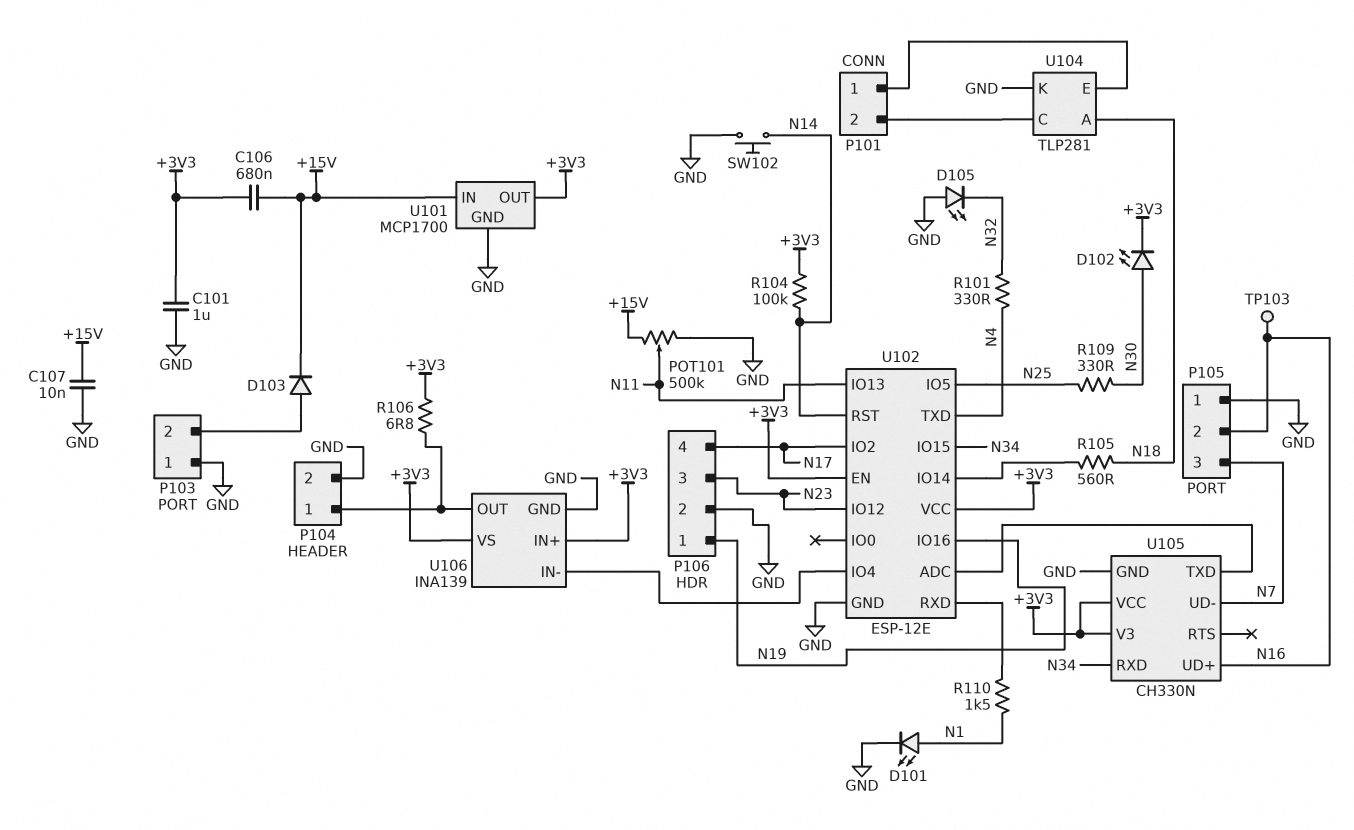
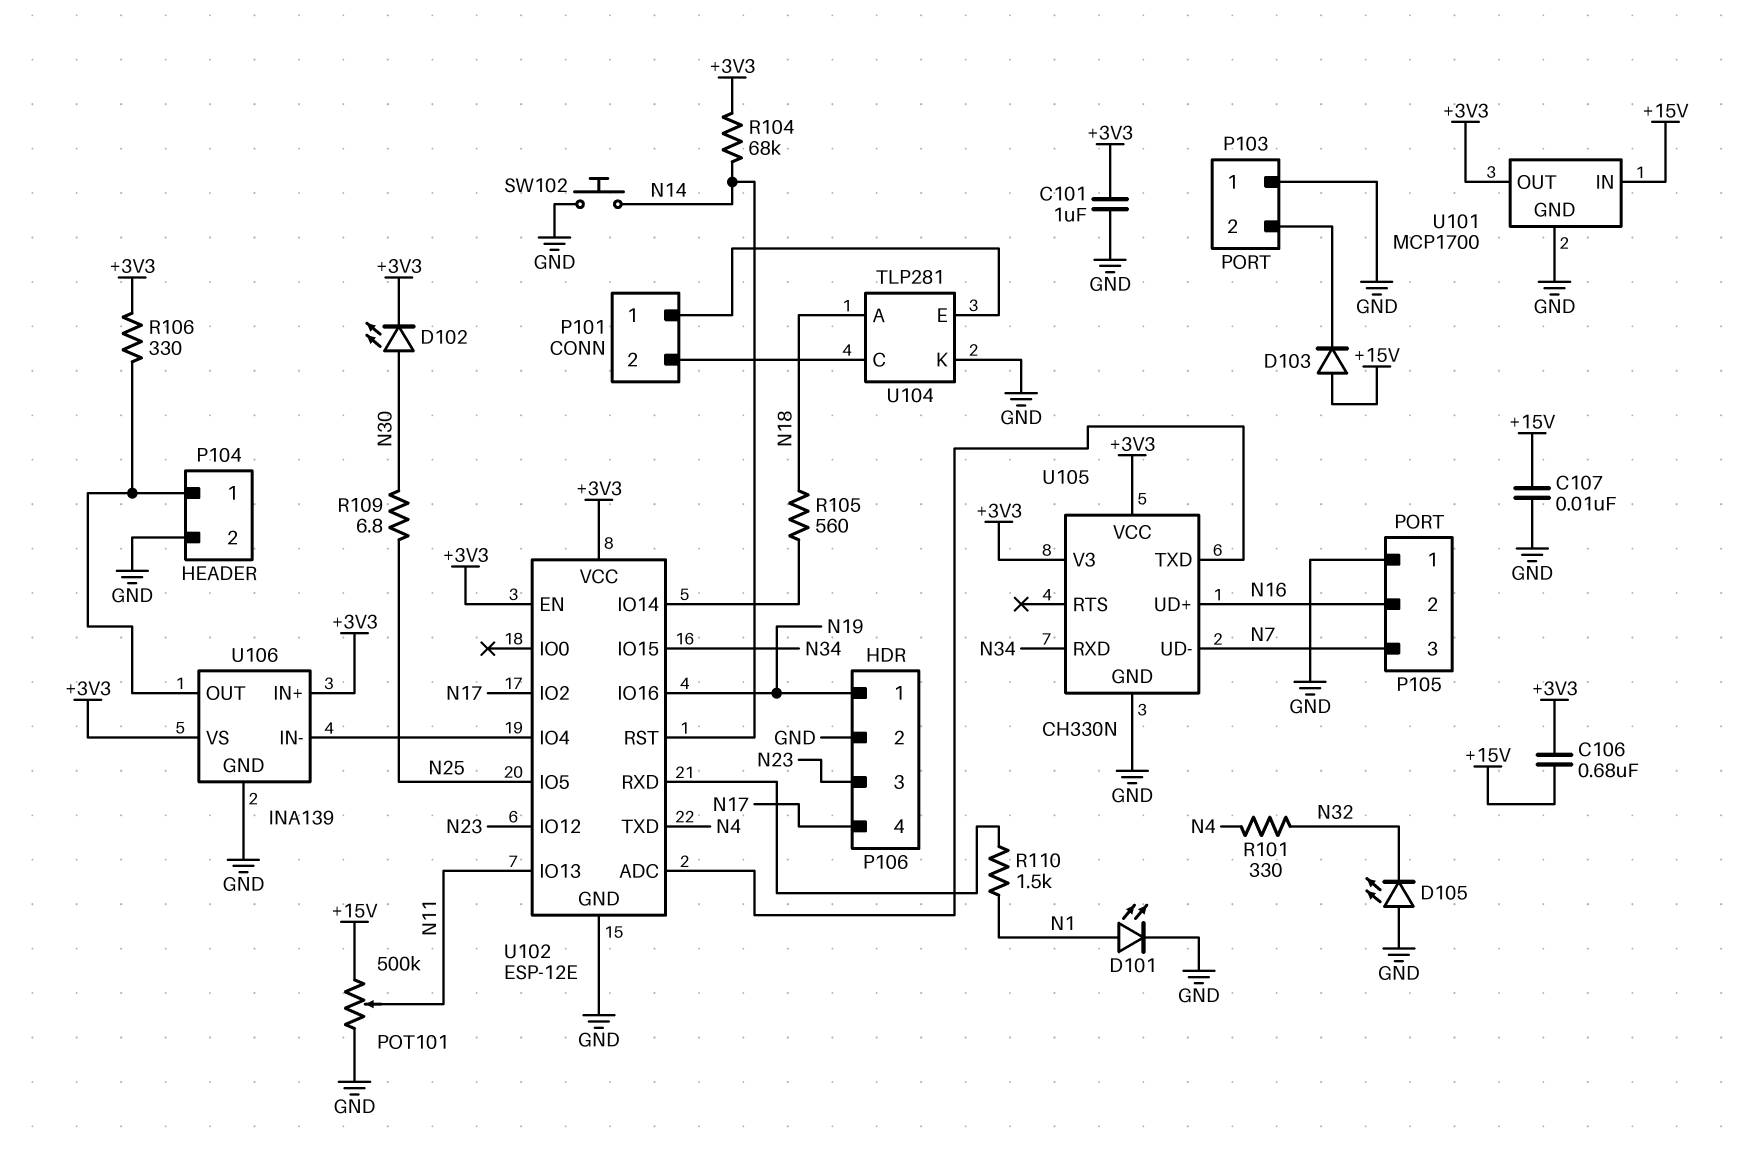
D103: diode (A P103/2, K +15V) -> diode (A +15V, K P103/2)
R104: 100k (+3V3, N14) -> 68k (+3V3, N14)
R106: 6.8 (+3V3, P104/1) -> 330 (+3V3, P104/1)
R109: 330 (N25, N30) -> 6.8 (N25, N30)
TP103: test point (N16) -> none

